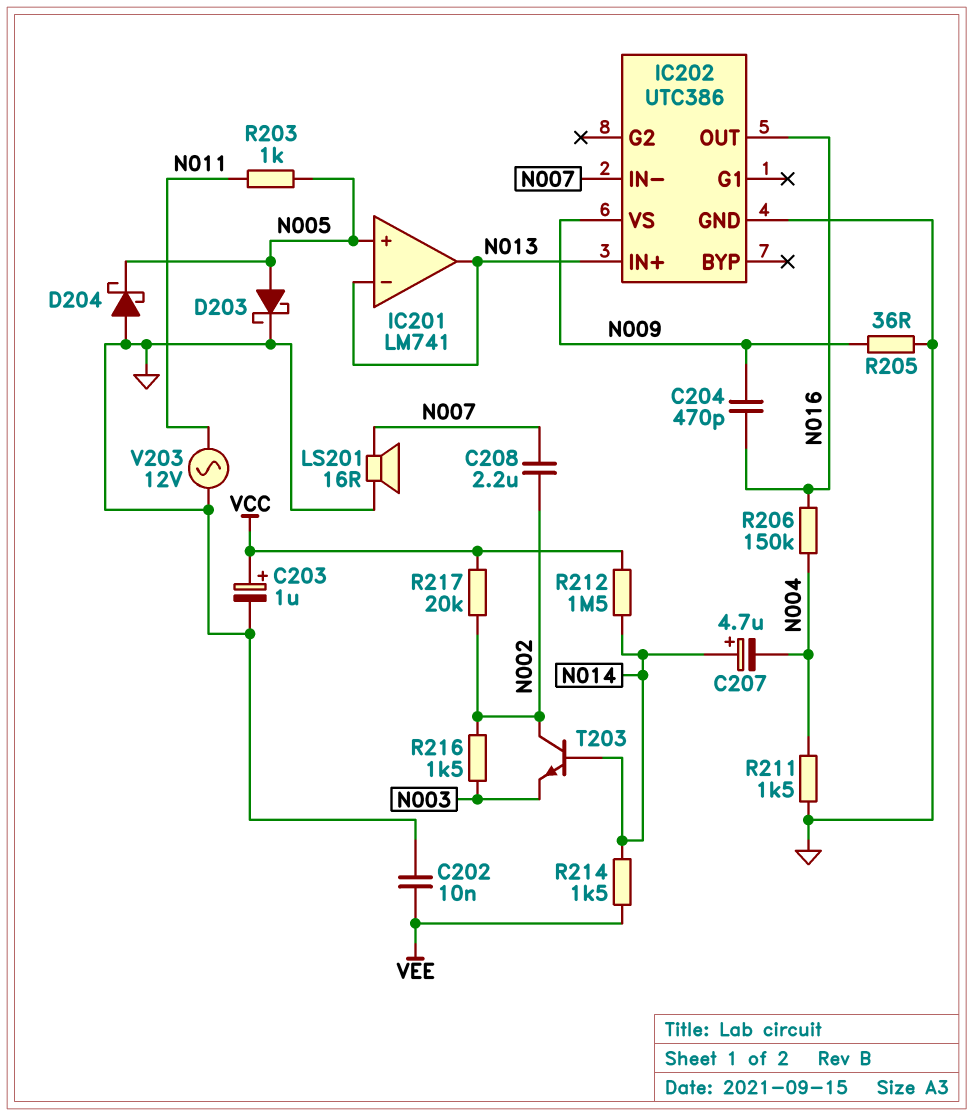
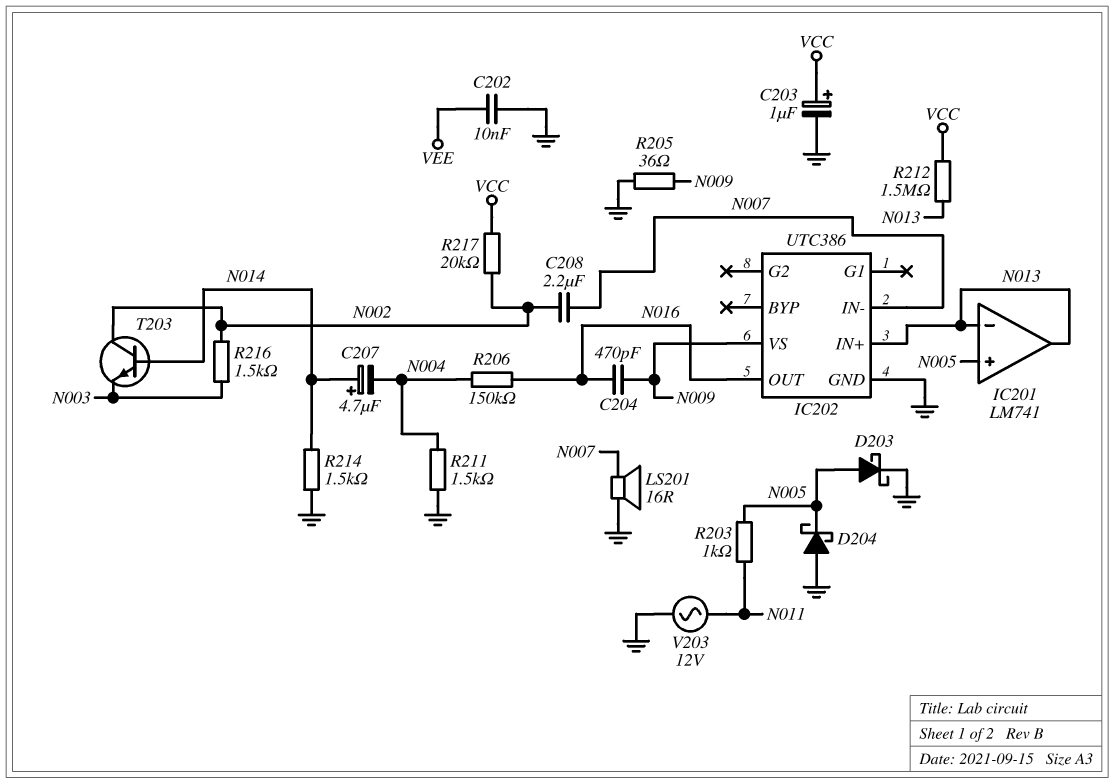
R212: 1.5M (N014, VCC) -> 1.5M (N013, VCC)
R214: 1.5k (N014, VEE) -> 1.5k (GND, N014)

